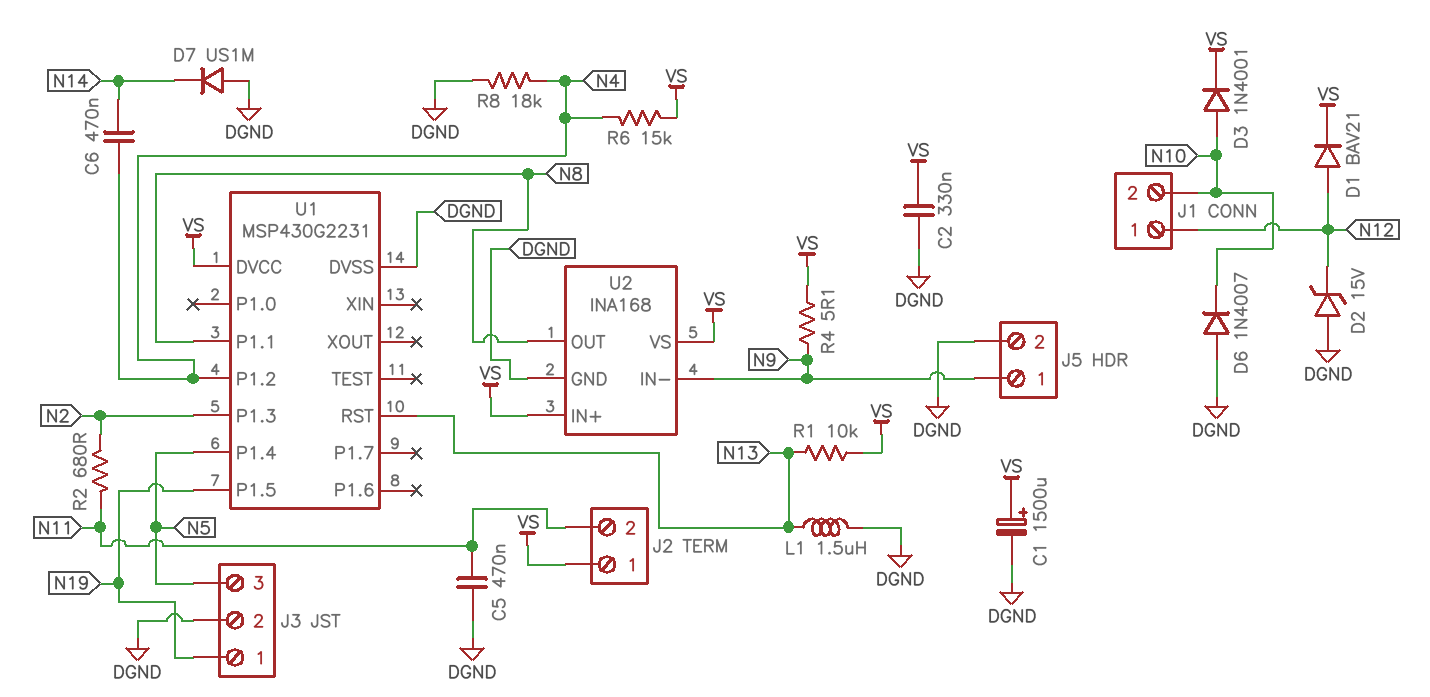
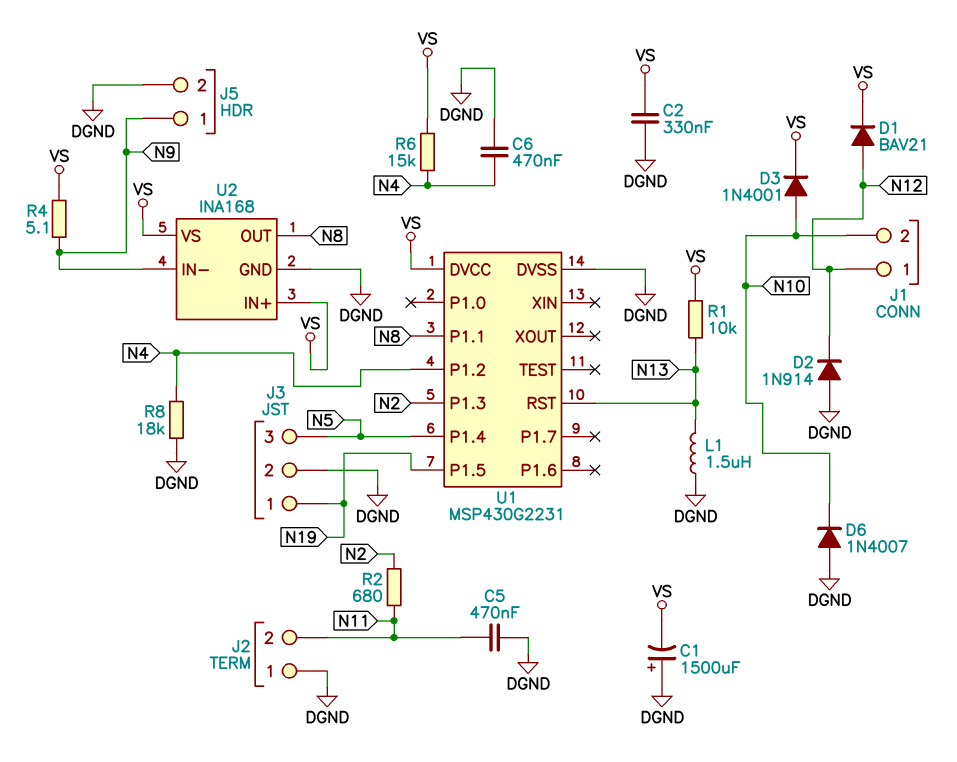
C1: 1500uF (plus VS, minus DGND) -> 1500uF (plus DGND, minus VS)
C6: 470nF (N4, N14) -> 470nF (DGND, N4)
D2: zener 15V (A DGND, K N12) -> diode 1N914 (A DGND, K N12)
D7: diode US1M (A DGND, K N14) -> none
J2 pin 1: VS -> DGND

